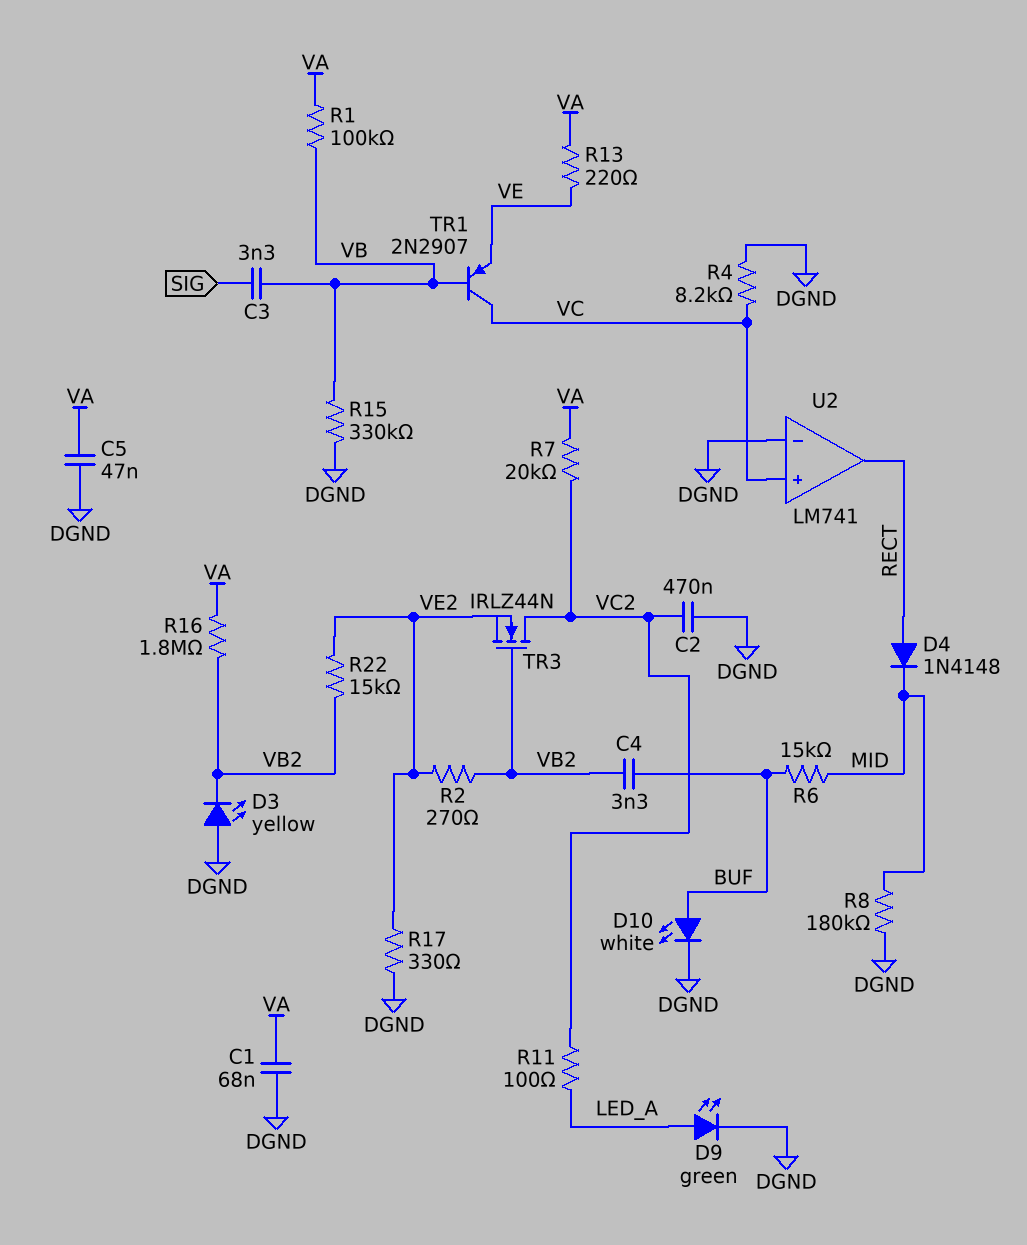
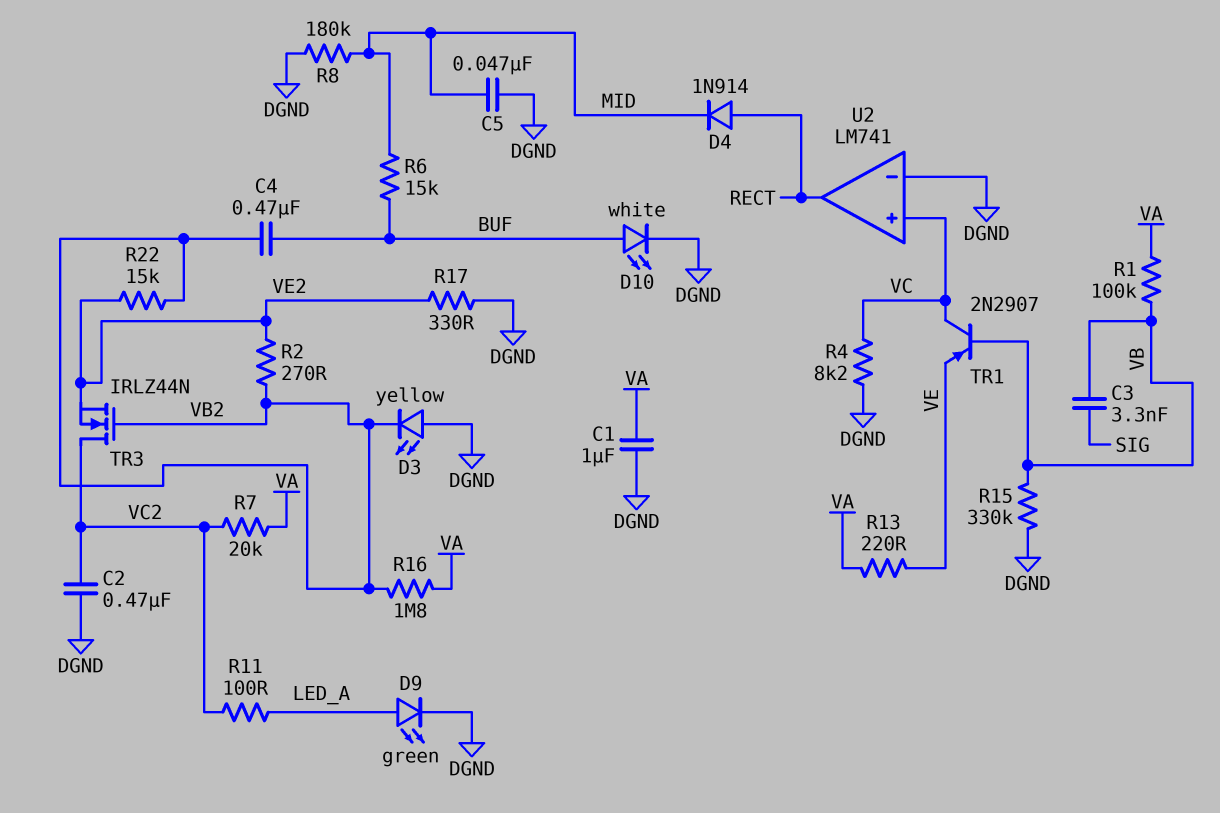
C1: 68nF (DGND, VA) -> 1uF (DGND, VA)
C4: 3.3nF (BUF, VB2) -> 470nF (BUF, VB2)
C5: 47nF (DGND, VA) -> 47nF (DGND, MID)
D4: diode 1N4148 (A RECT, K MID) -> diode 1N914 (A RECT, K MID)

